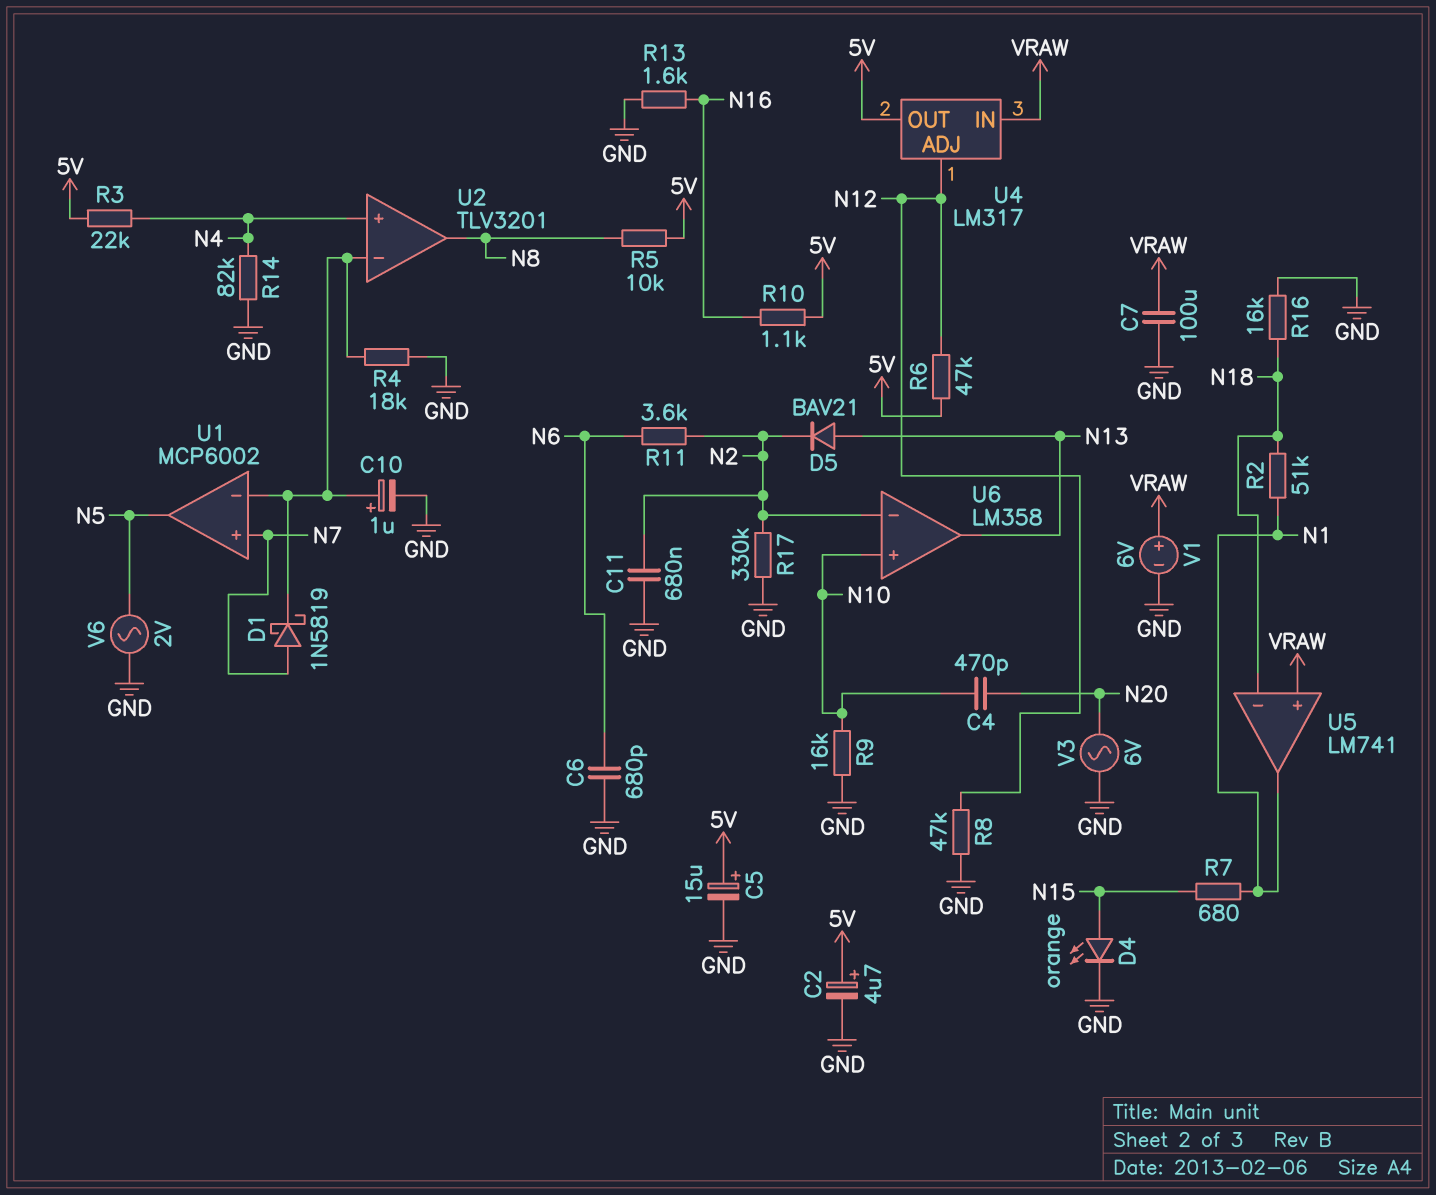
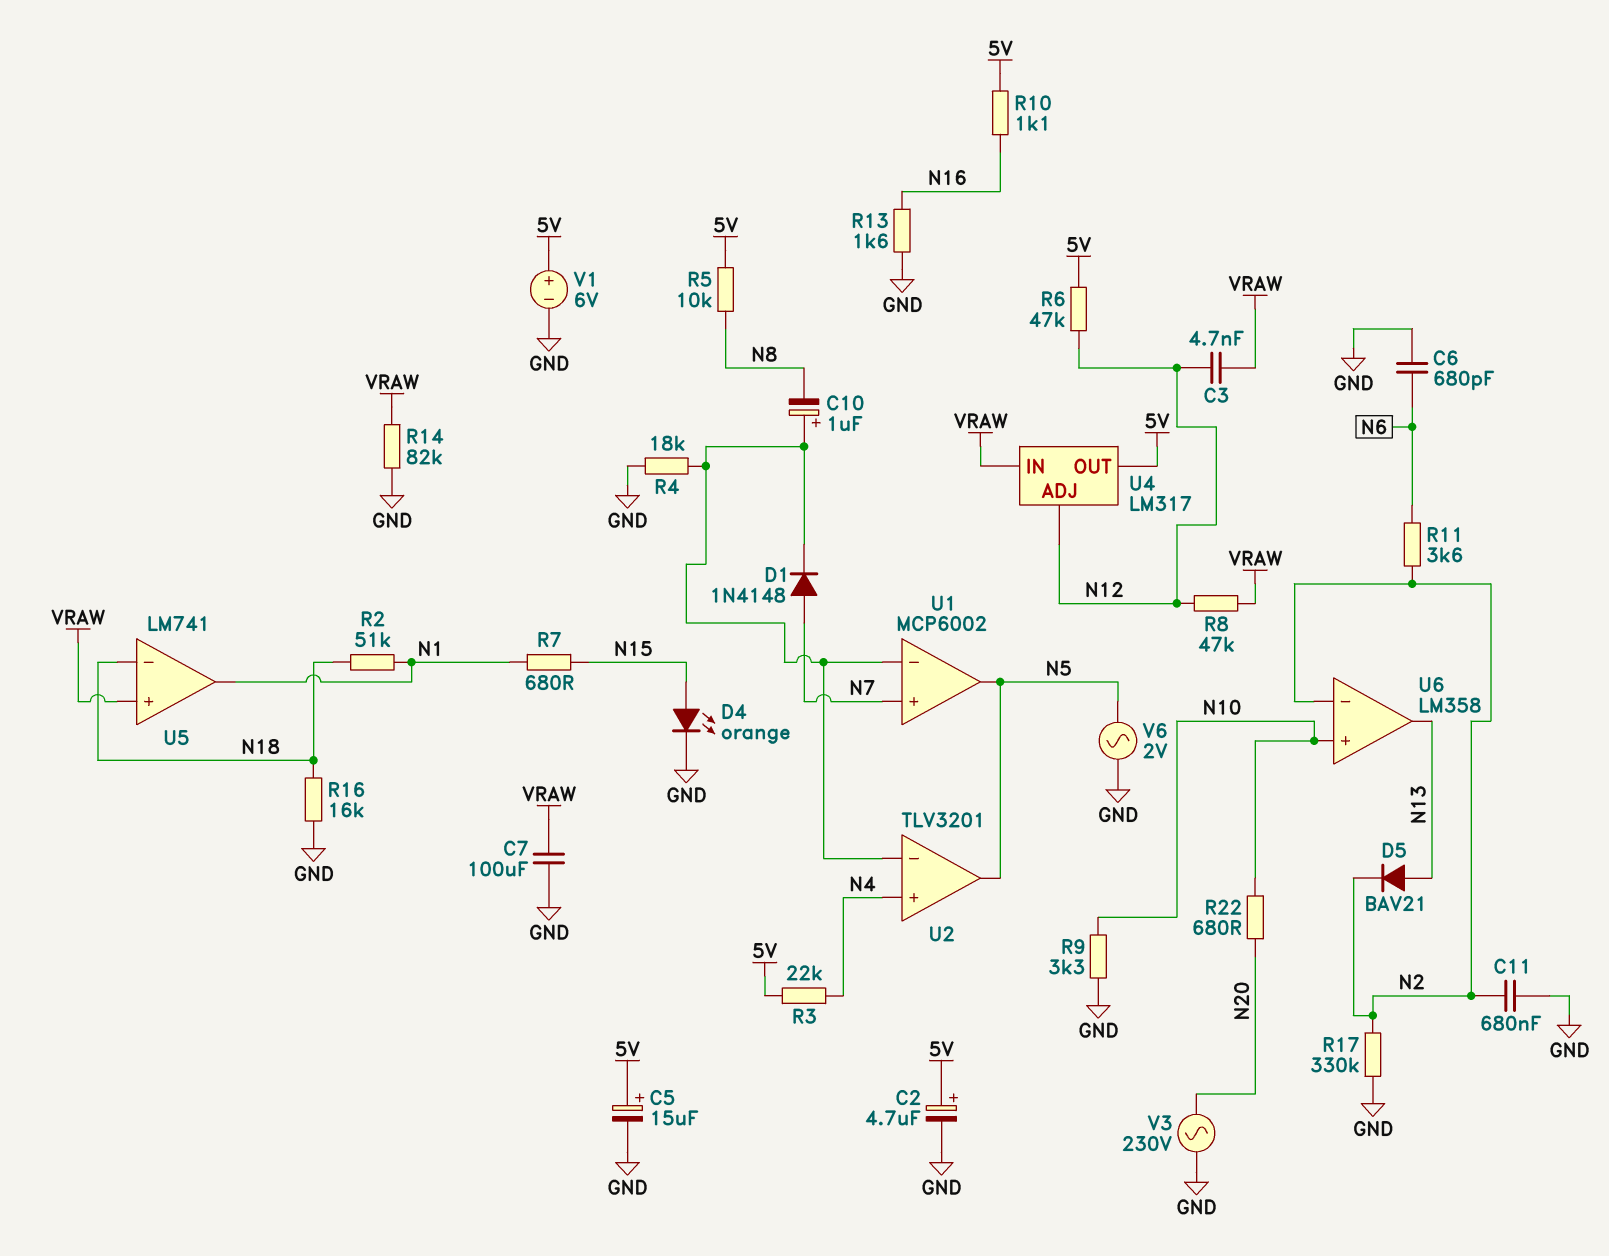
C3: none -> 4.7nF (N12, VRAW)
C4: 470pF (N10, N20) -> none
C10: 1uF (plus U1/in-, minus GND) -> 1uF (plus U1/in-, minus N8)
D1: schottky 1N5819 (A N7, K U1/in-) -> diode 1N4148 (A N7, K U1/in-)
R8: 47k (GND, N12) -> 47k (N12, VRAW)
R9: 16k (GND, N10) -> 3.3k (GND, N10)
R14: 82k (GND, N4) -> 82k (GND, VRAW)
R22: none -> 680 (N10, N20)
U2 pin out: N8 -> N5
V1: 6V (plus VRAW, minus GND) -> 6V (plus 5V, minus GND)
V3: AC 6V (GND, N20) -> AC 230V (GND, N20)

